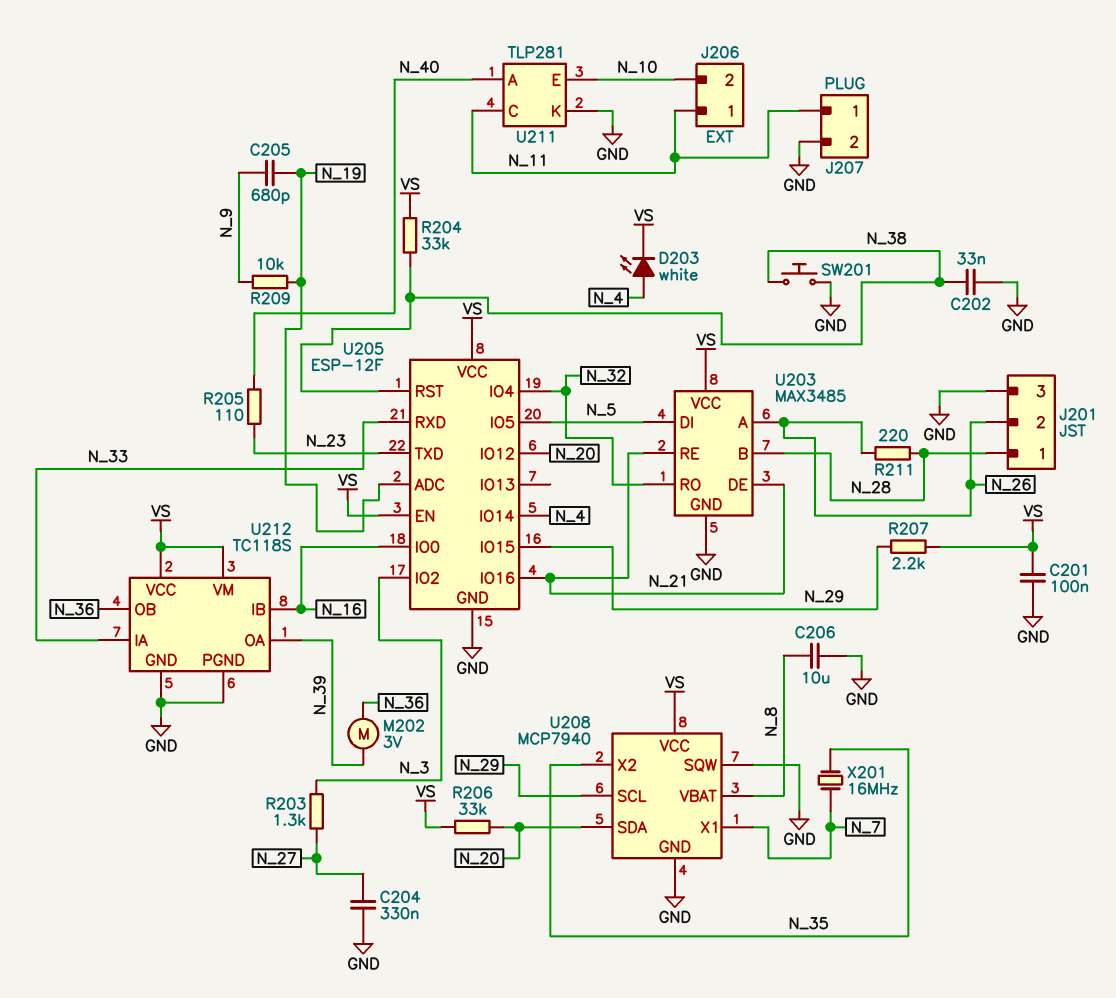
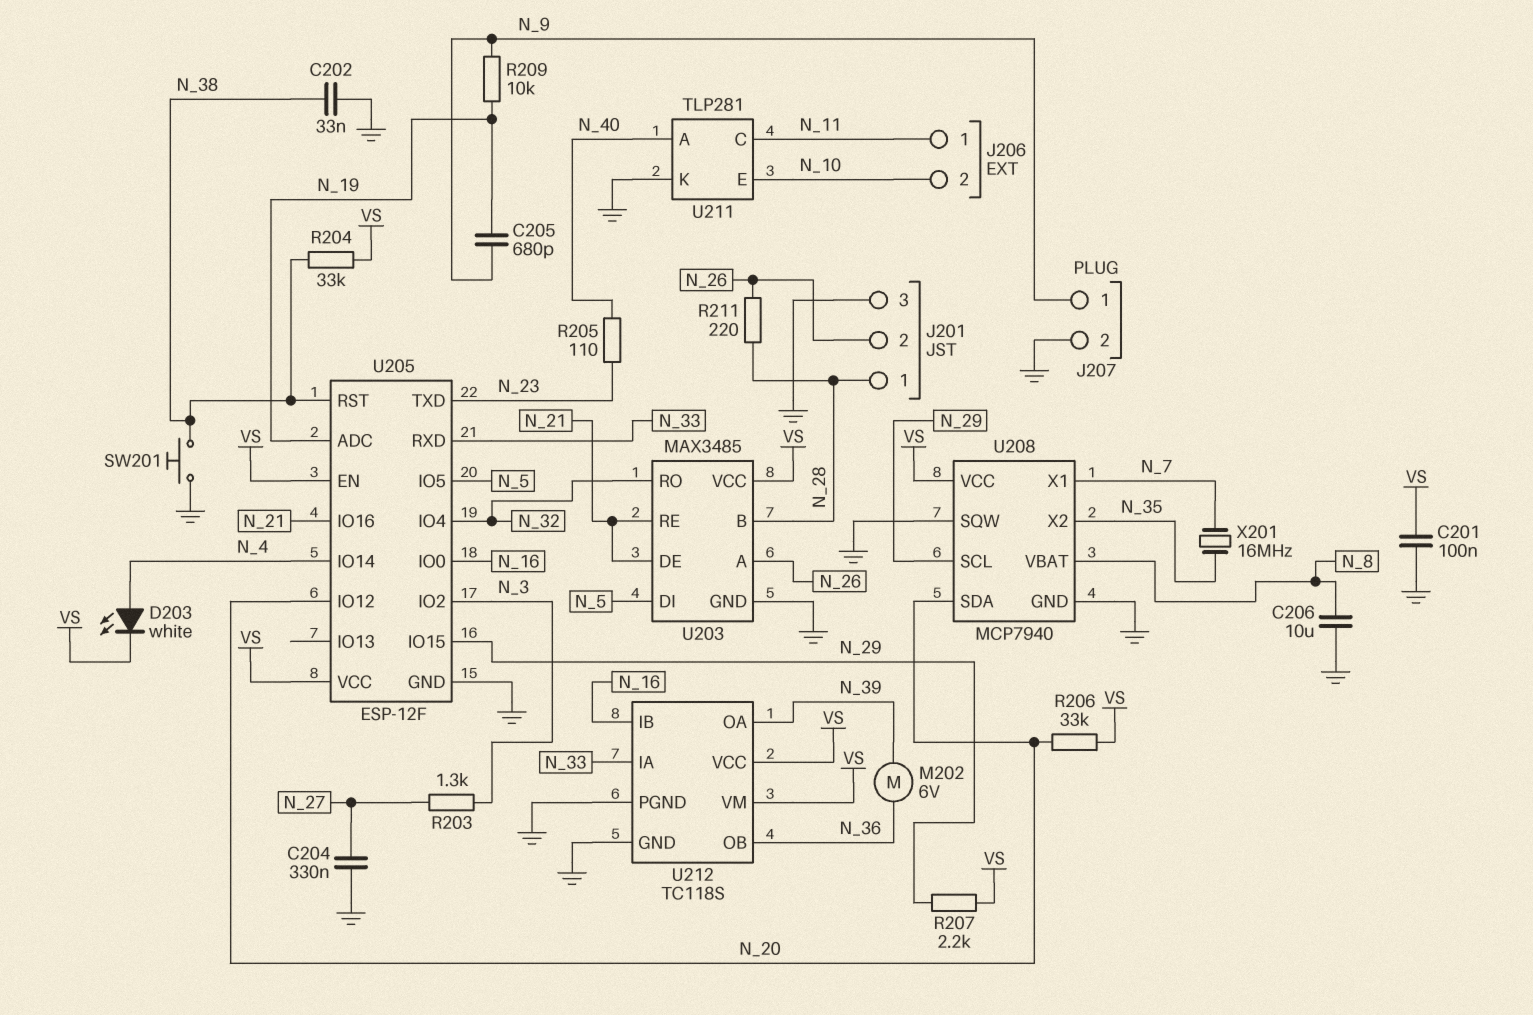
J207 pin 1: N_11 -> N_9
M202: motor 3V (N_36, N_39) -> motor 6V (N_36, N_39)

